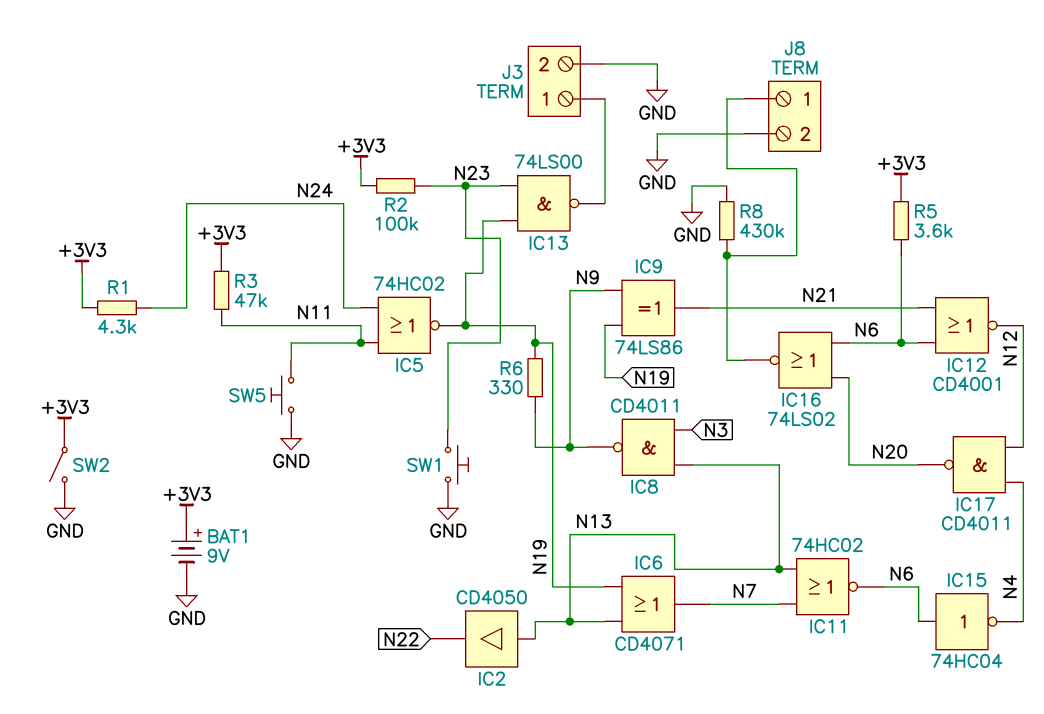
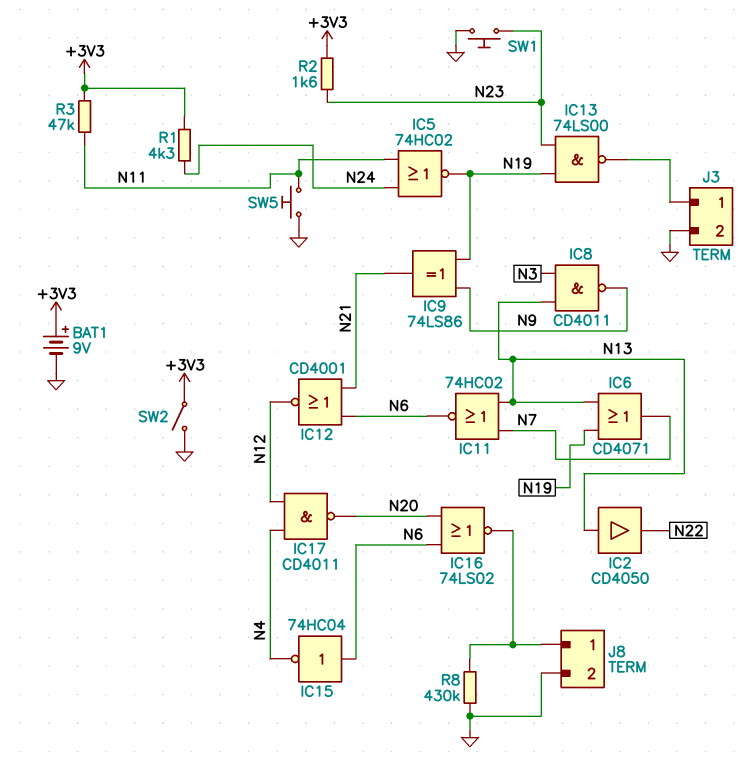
R2: 100k (+3V3, N23) -> 1.6k (+3V3, N23)
R5: 3.6k (+3V3, N6) -> none
R6: 330 (N9, N19) -> none

